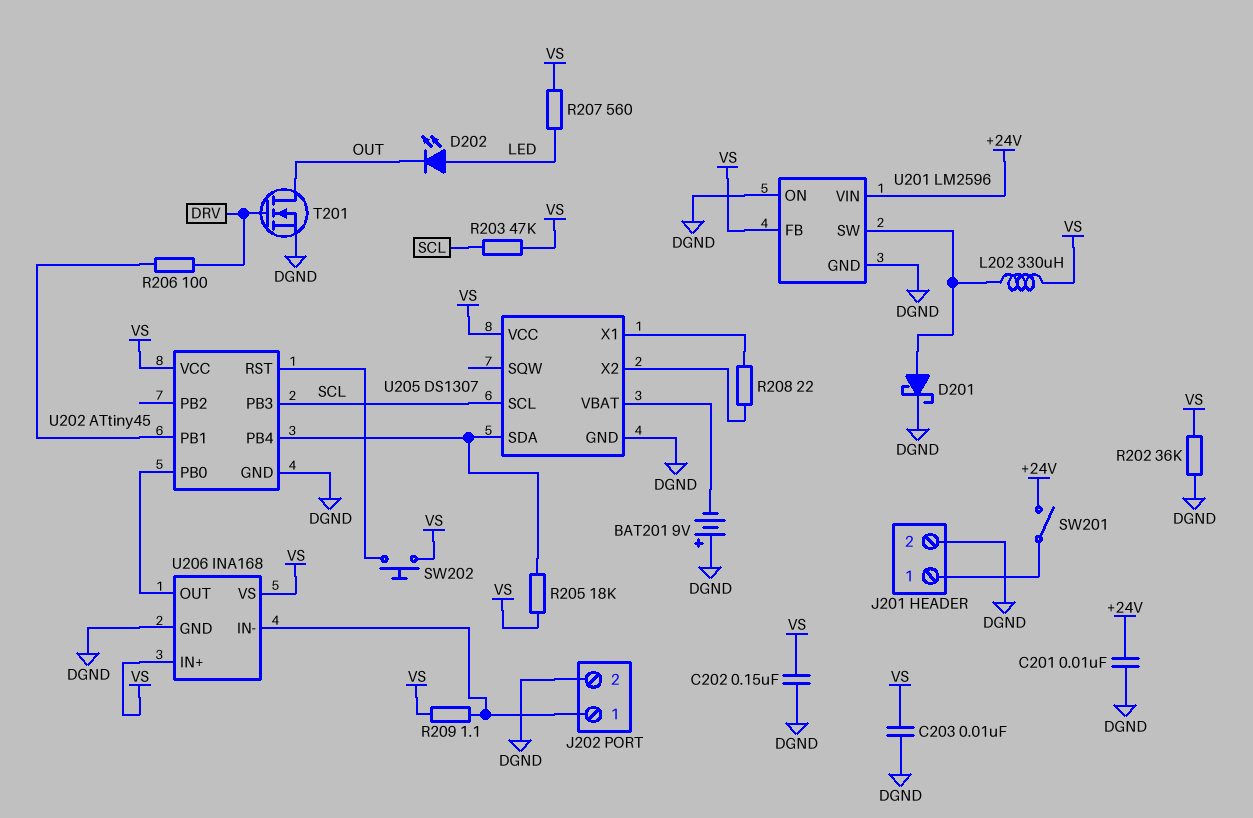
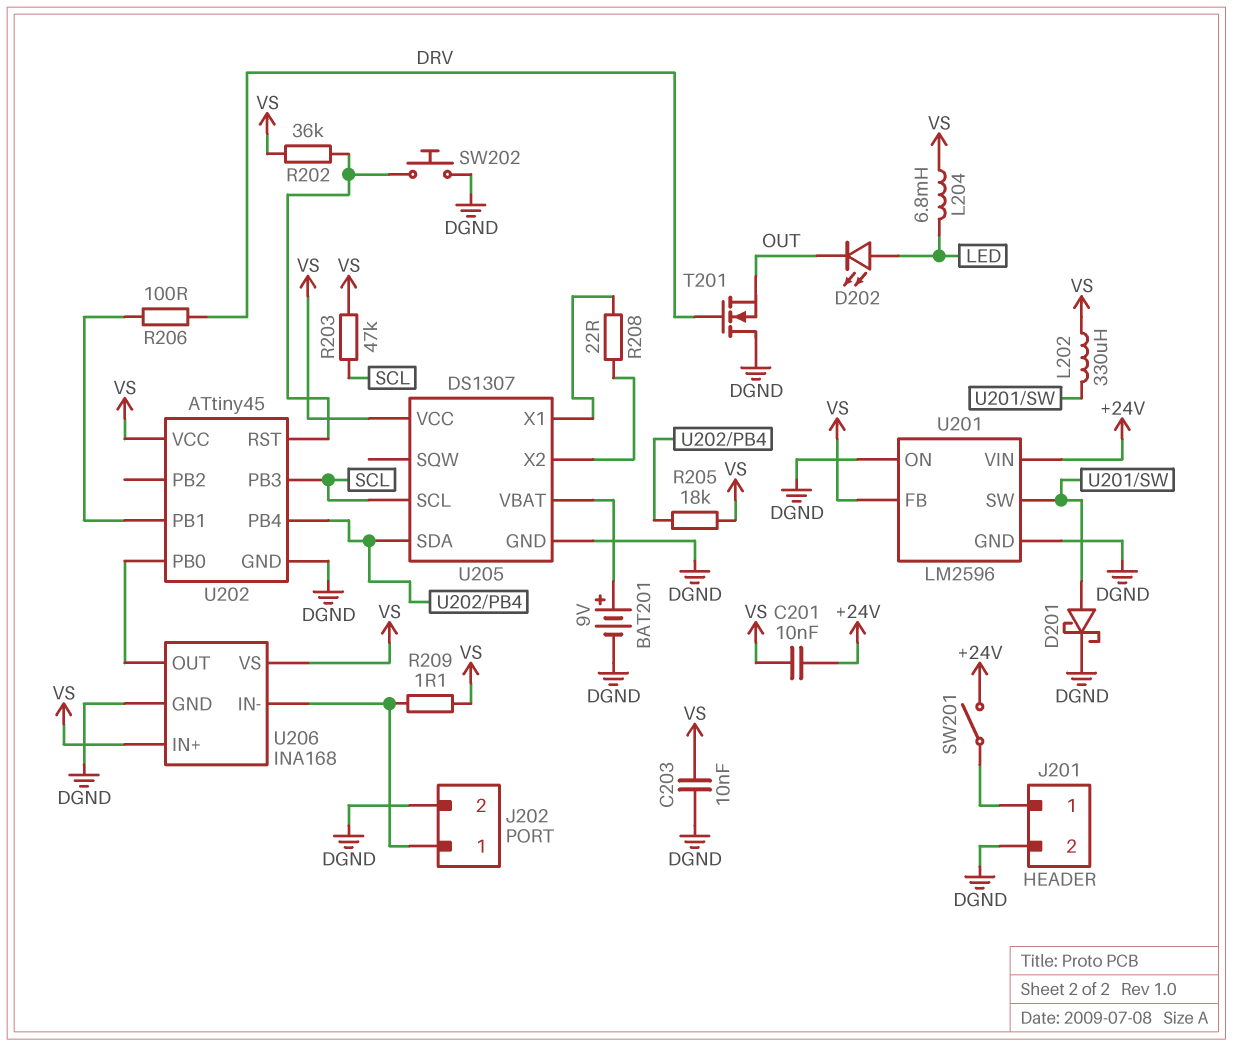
BAT201: 9V (plus DGND, minus U205/VBAT) -> 9V (plus U205/VBAT, minus DGND)
C201: 10nF (+24V, DGND) -> 10nF (+24V, VS)
C202: 150nF (DGND, VS) -> none
L204: none -> 6.8mH (LED, VS)
R202: 36k (DGND, VS) -> 36k (U202/RST, VS)
R207: 560 (LED, VS) -> none
SW202: button (U202/RST, VS) -> button (DGND, U202/RST)
T201: NMOS (G DRV, D OUT, S DGND) -> NMOS (G DRV, D DGND, S OUT)

